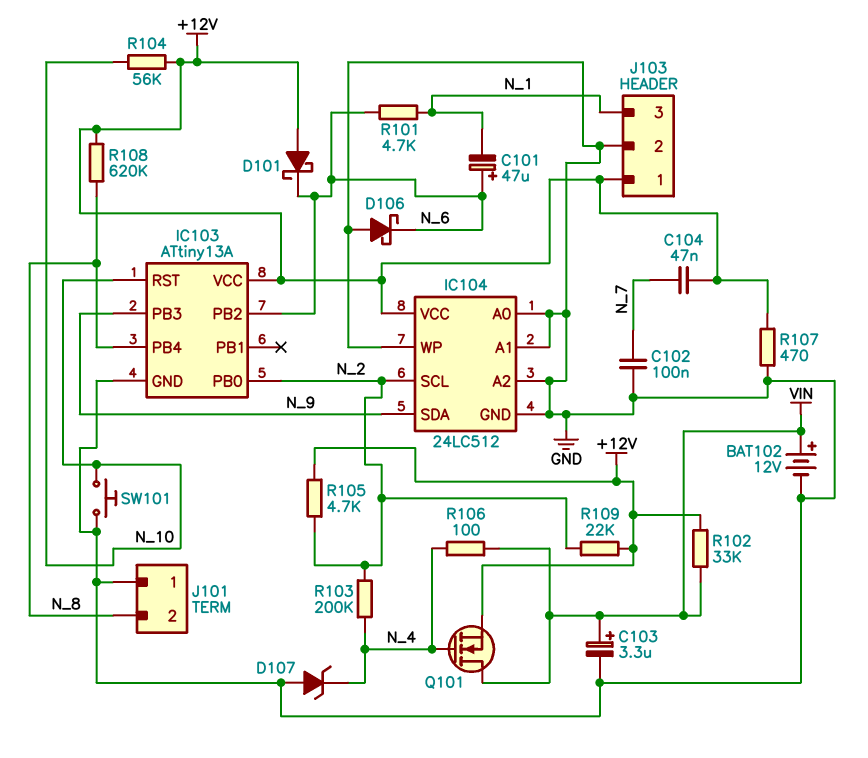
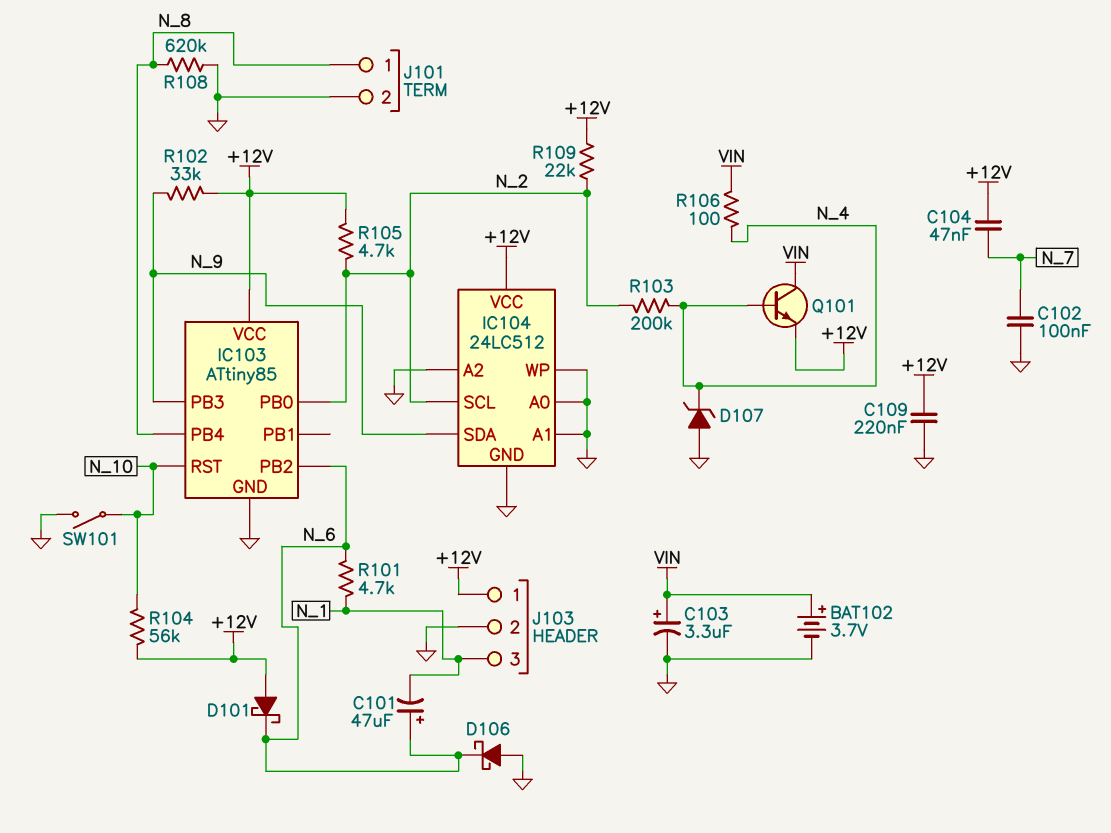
BAT102: 12V (plus VIN, minus GND) -> 3.7V (plus VIN, minus GND)
C109: none -> 220nF (+12V, GND)
IC103: ATtiny13A -> ATtiny85
J101 pin 1: GND -> N_8
J101 pin 2: N_8 -> GND
Q101: NMOS (G N_4, D VIN, S +12V) -> NPN (B N_4, C VIN, E +12V)
R102: 33k (+12V, VIN) -> 33k (+12V, N_9)
R107: 470 (+12V, GND) -> none
R108: 620k (+12V, N_8) -> 620k (GND, N_8)
SW101: button (GND, N_10) -> switch (GND, N_10)

